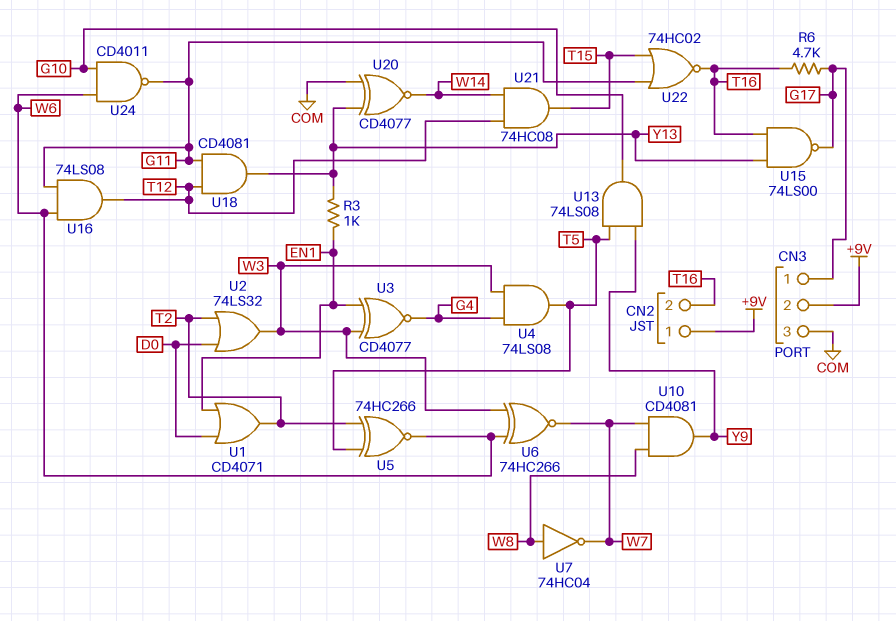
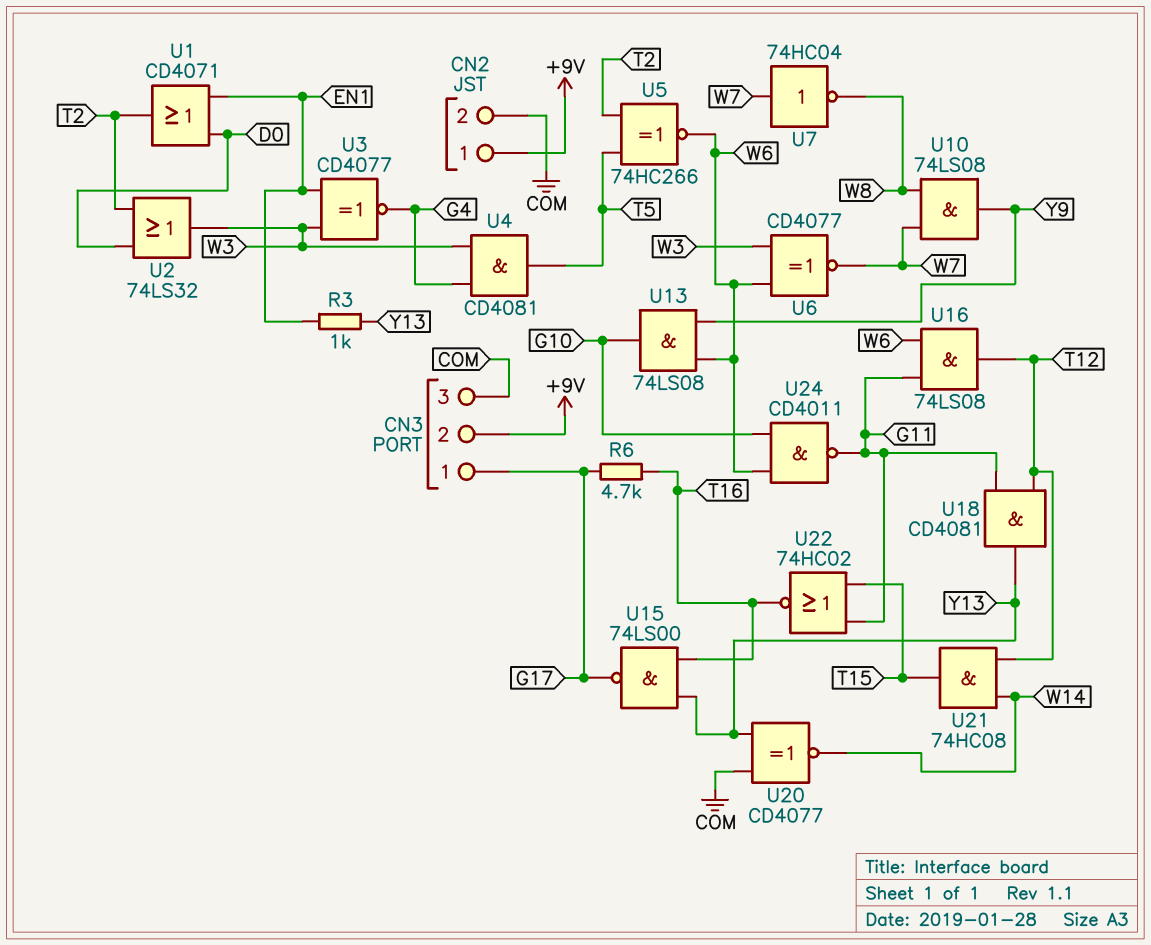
CN2 pin 2: T16 -> COM
U4: AND 74LS08 (in G4, in W3, out T5) -> AND CD4081 (in G4, in W3, out T5)
U6: XNOR 74HC266 (in W3, in W6, out W7) -> XNOR CD4077 (in W3, in W6, out W7)
U7: NOT 74HC04 (in W8, out W7) -> NOT 74HC04 (in W7, out W8)
U10: AND CD4081 (in W7, in W8, out Y9) -> AND 74LS08 (in W7, in W8, out Y9)
U13: AND 74LS08 (in T5, in Y9, out G10) -> AND 74LS08 (in W6, in Y9, out G10)

